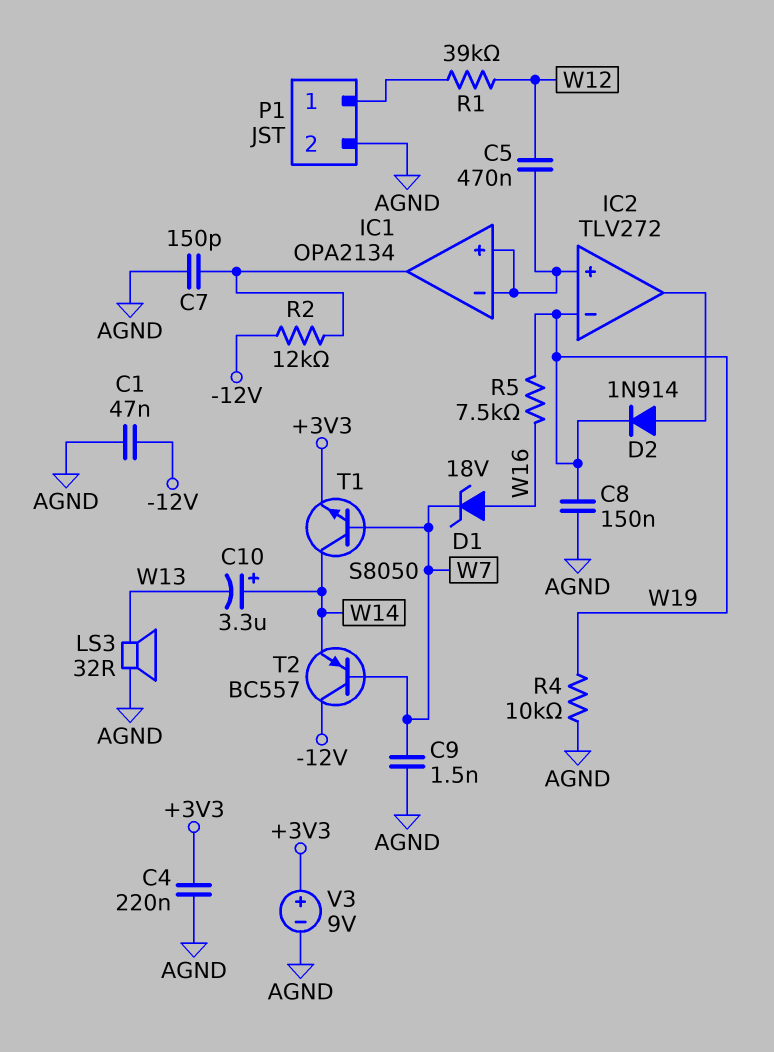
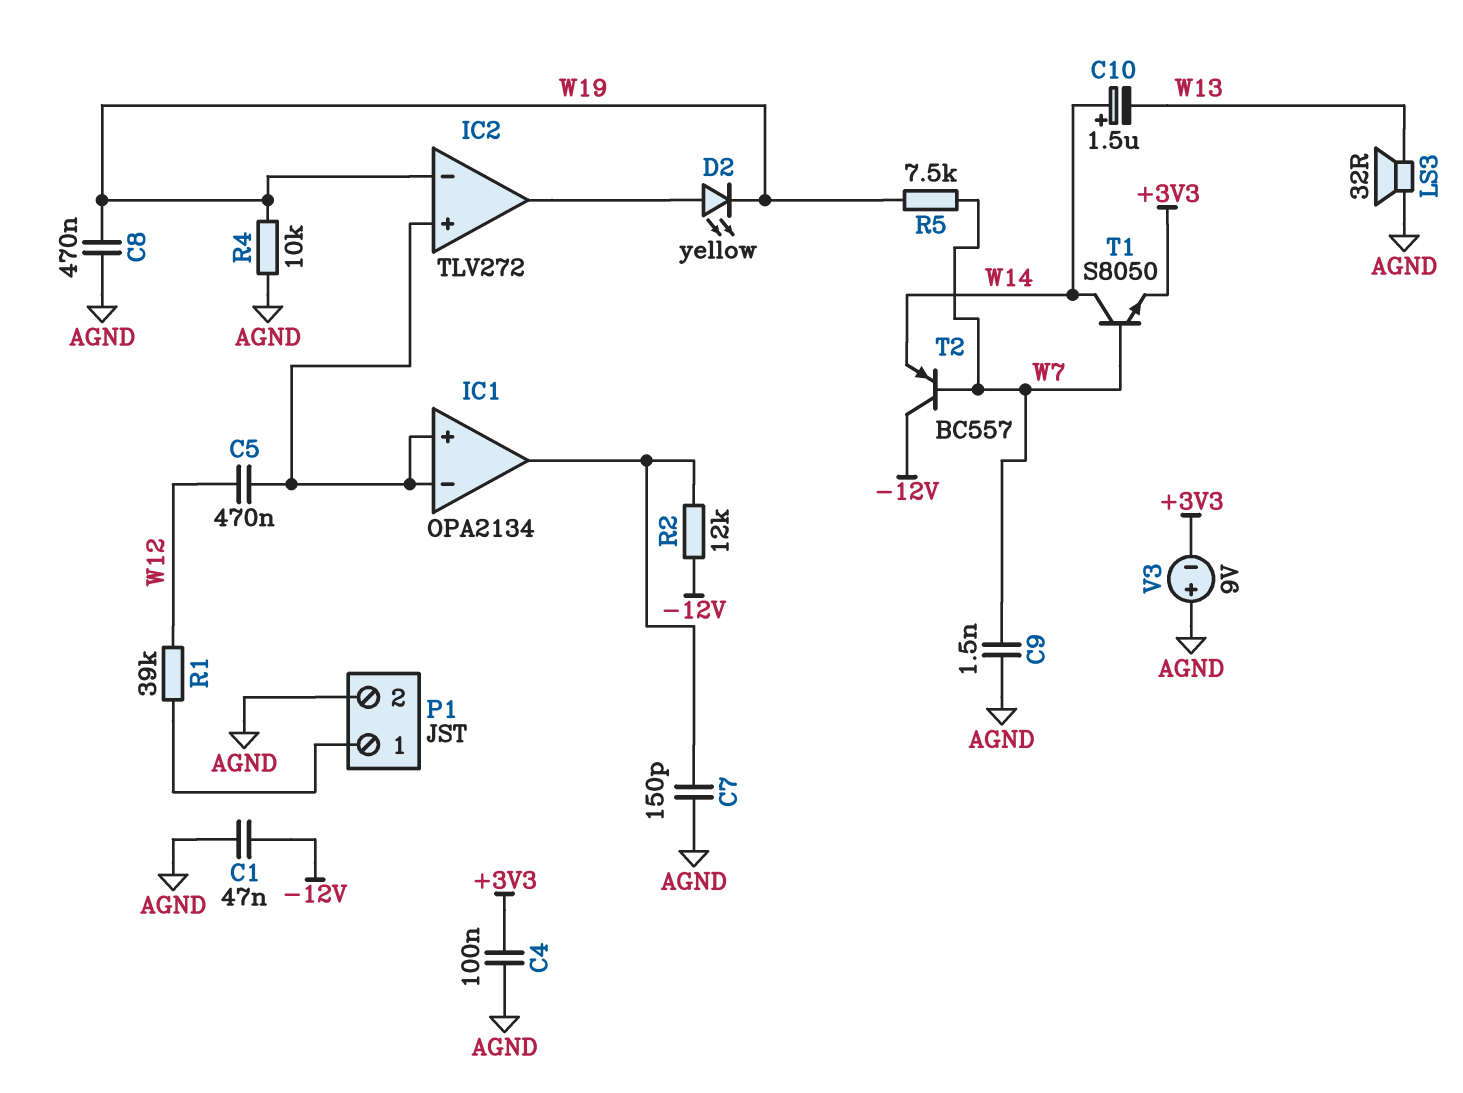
C4: 220nF (+3V3, AGND) -> 100nF (+3V3, AGND)
C8: 150nF (AGND, W19) -> 470nF (AGND, W19)
C10: 3.3uF (plus W14, minus W13) -> 1.5uF (plus W14, minus W13)
D1: zener 18V (A W16, K W7) -> none
D2: diode 1N914 (A IC2/out, K W19) -> LED yellow (A IC2/out, K W19)
R5: 7.5k (W16, W19) -> 7.5k (W7, W19)
V3: 9V (plus +3V3, minus AGND) -> 9V (plus AGND, minus +3V3)

